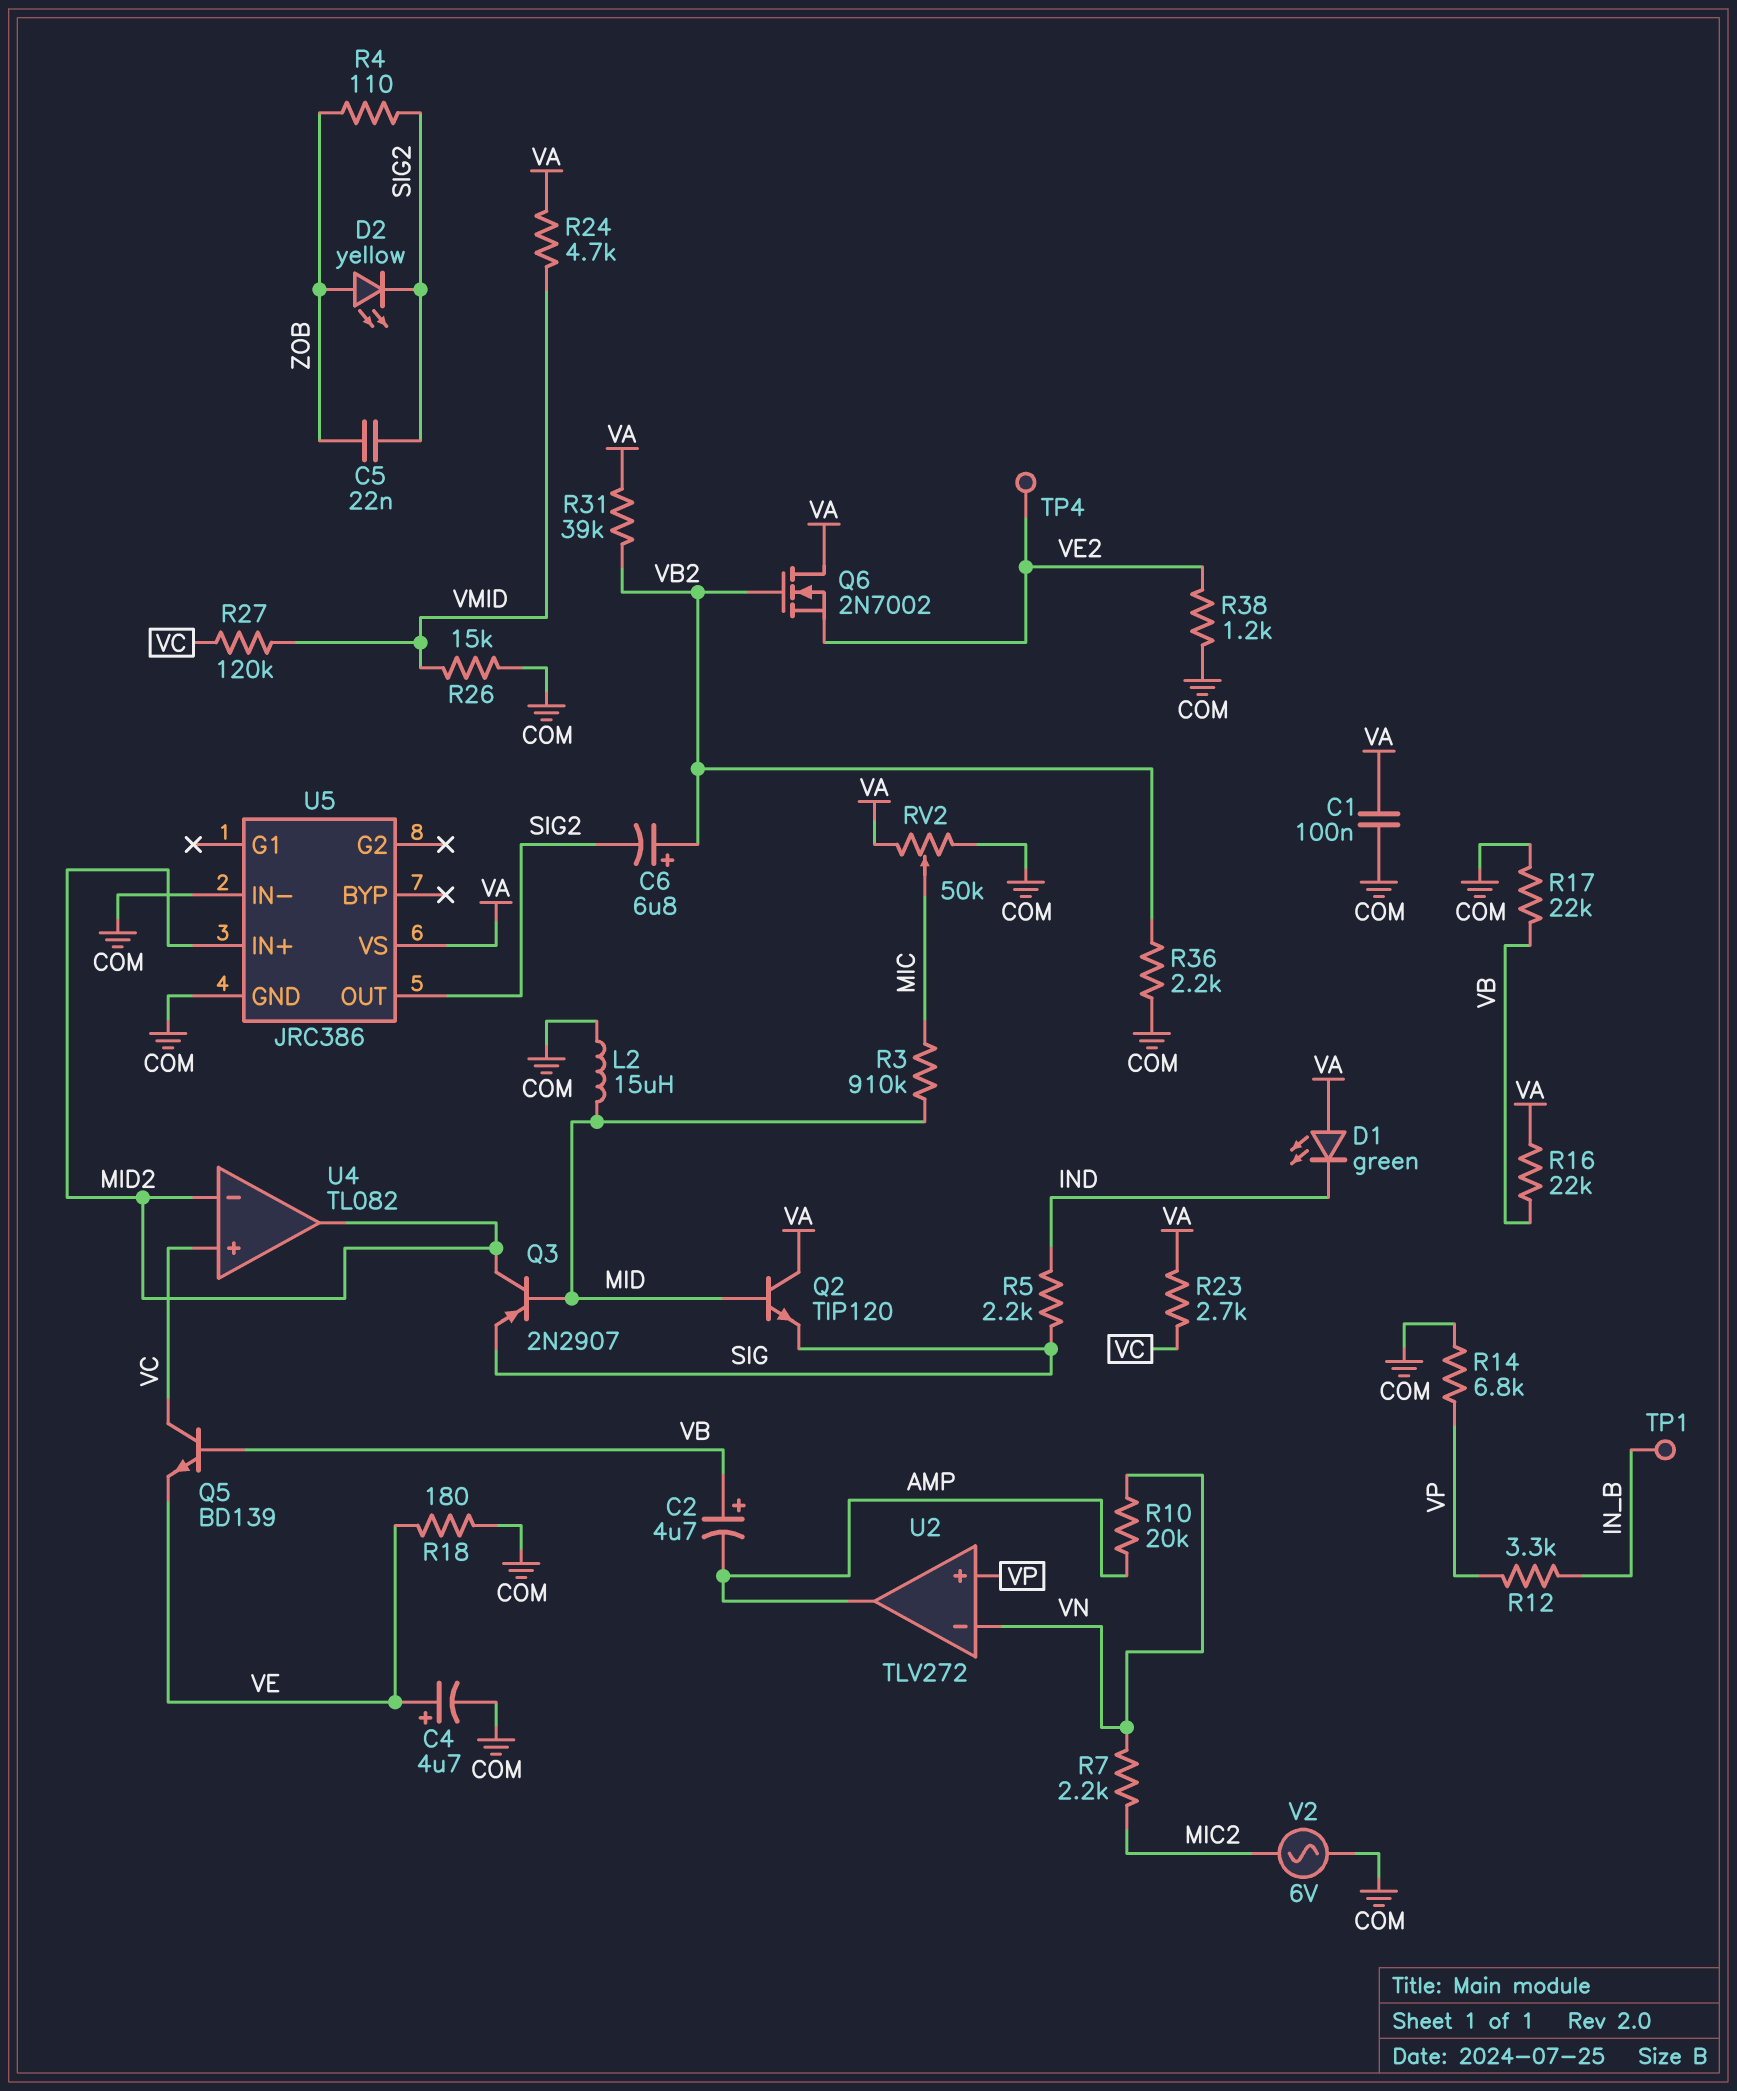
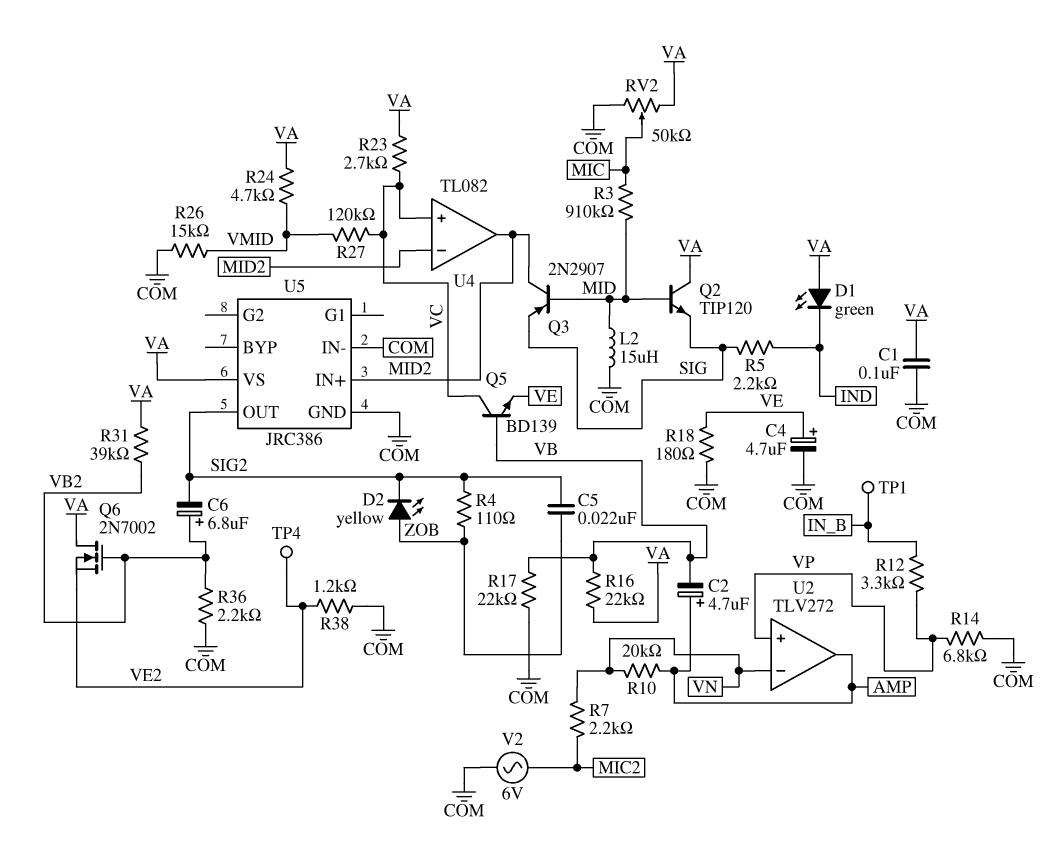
C2: 4.7uF (plus VB, minus AMP) -> 4.7uF (plus AMP, minus VB)

